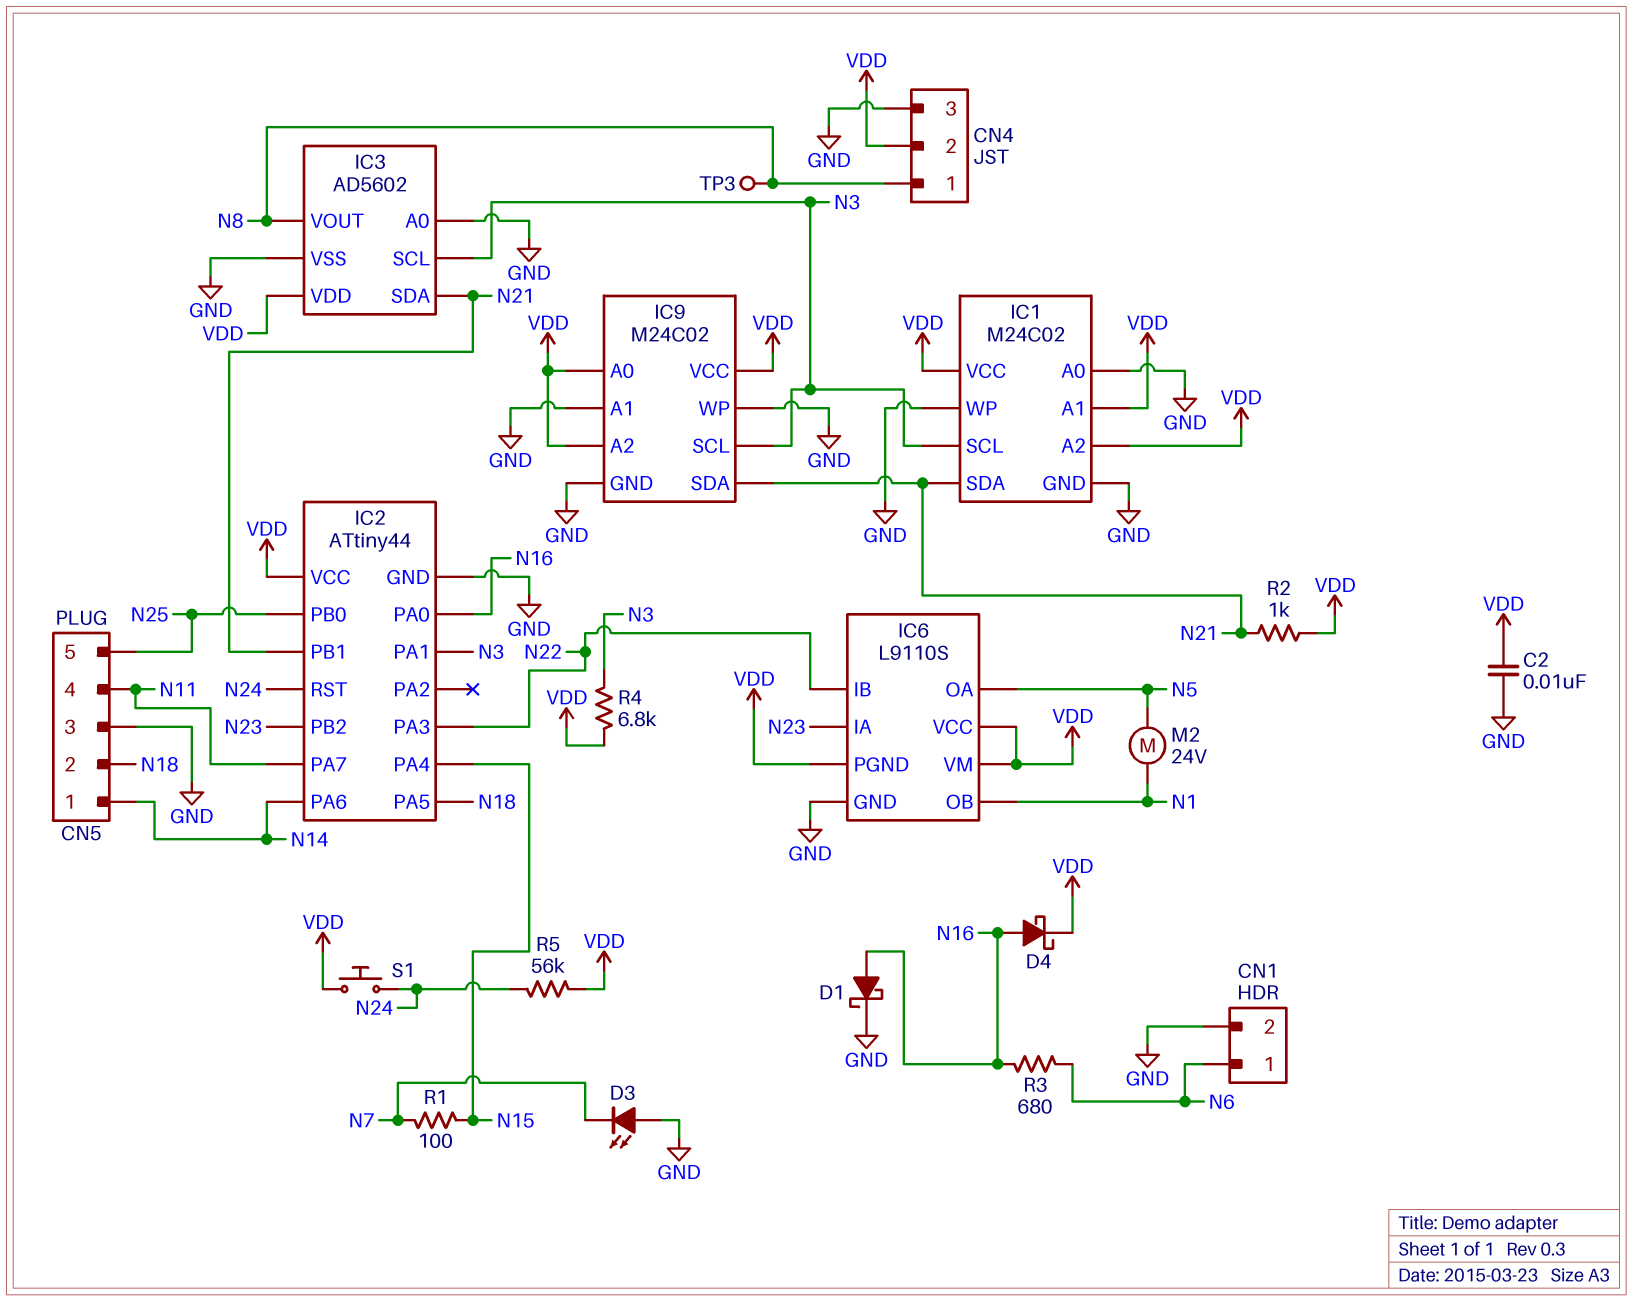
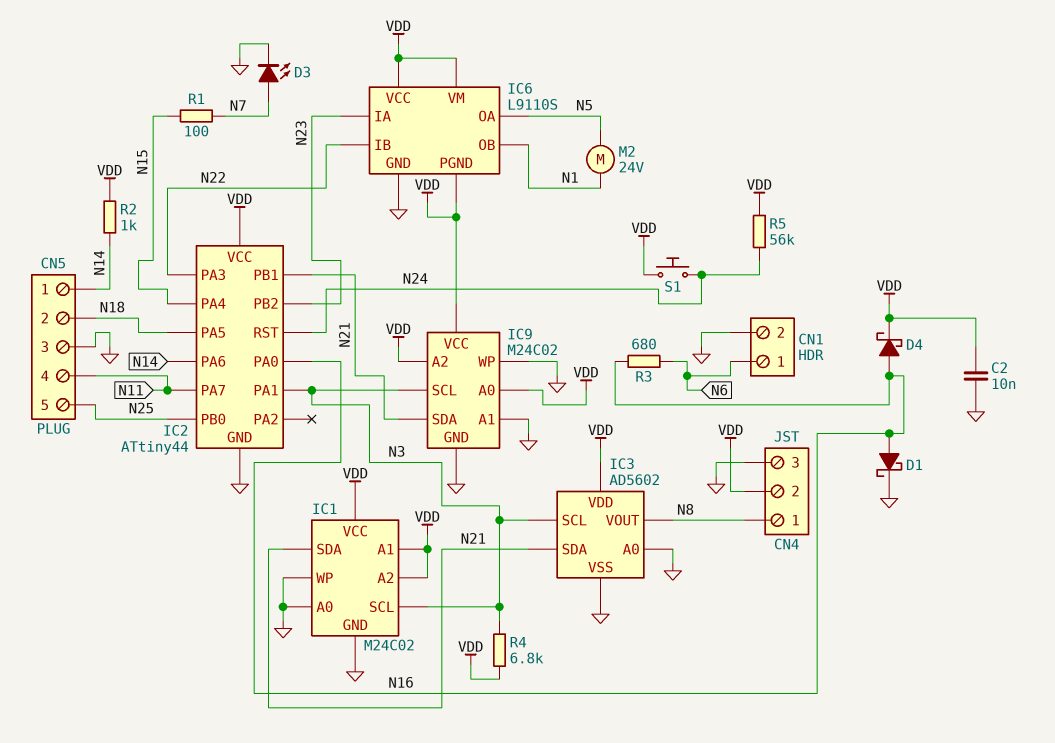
D3: LED (A GND, K N7) -> LED (A N7, K GND)
R2: 1k (N21, VDD) -> 1k (N14, VDD)
TP3: test point (N8) -> none

